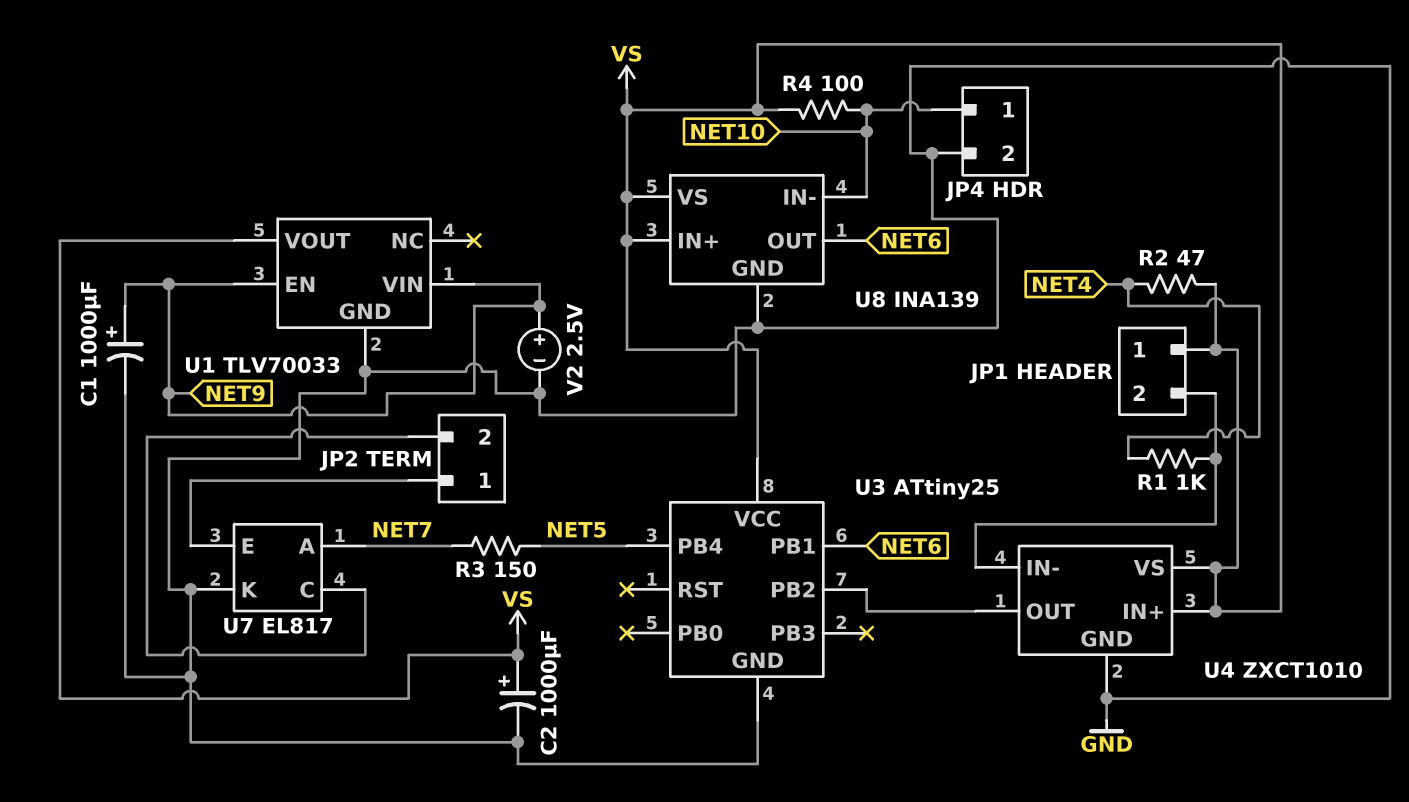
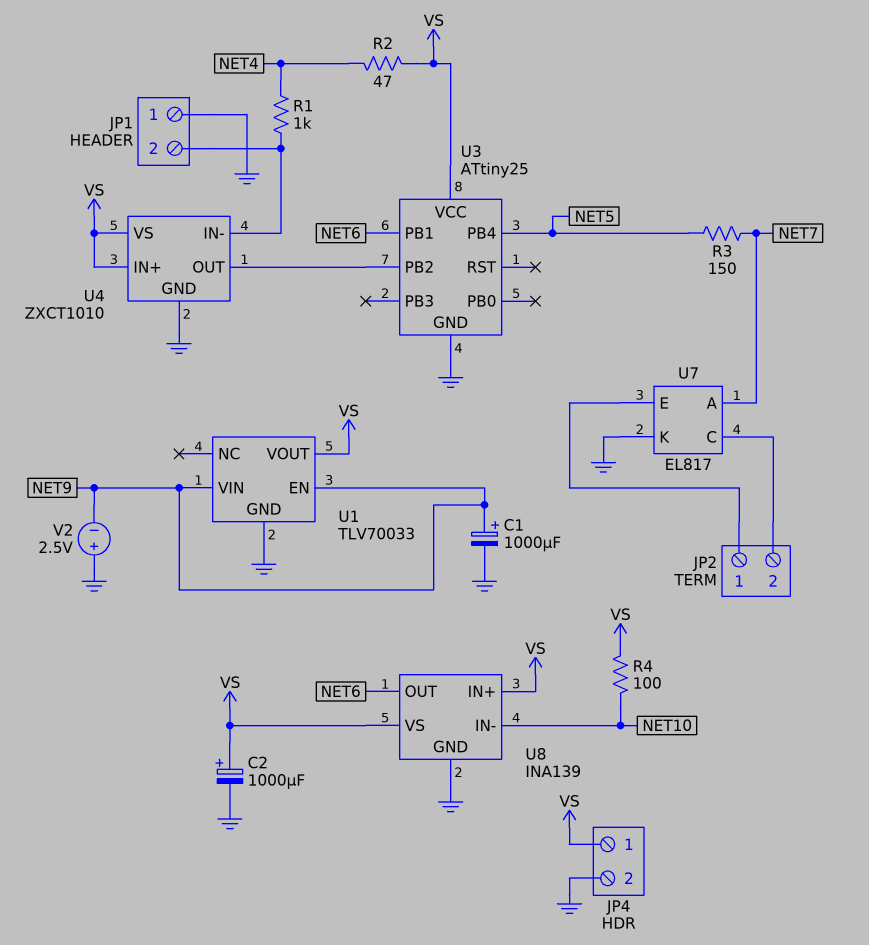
JP1 pin 1: VS -> GND
JP4 pin 1: NET10 -> VS
V2: 2.5V (plus NET9, minus GND) -> 2.5V (plus GND, minus NET9)

